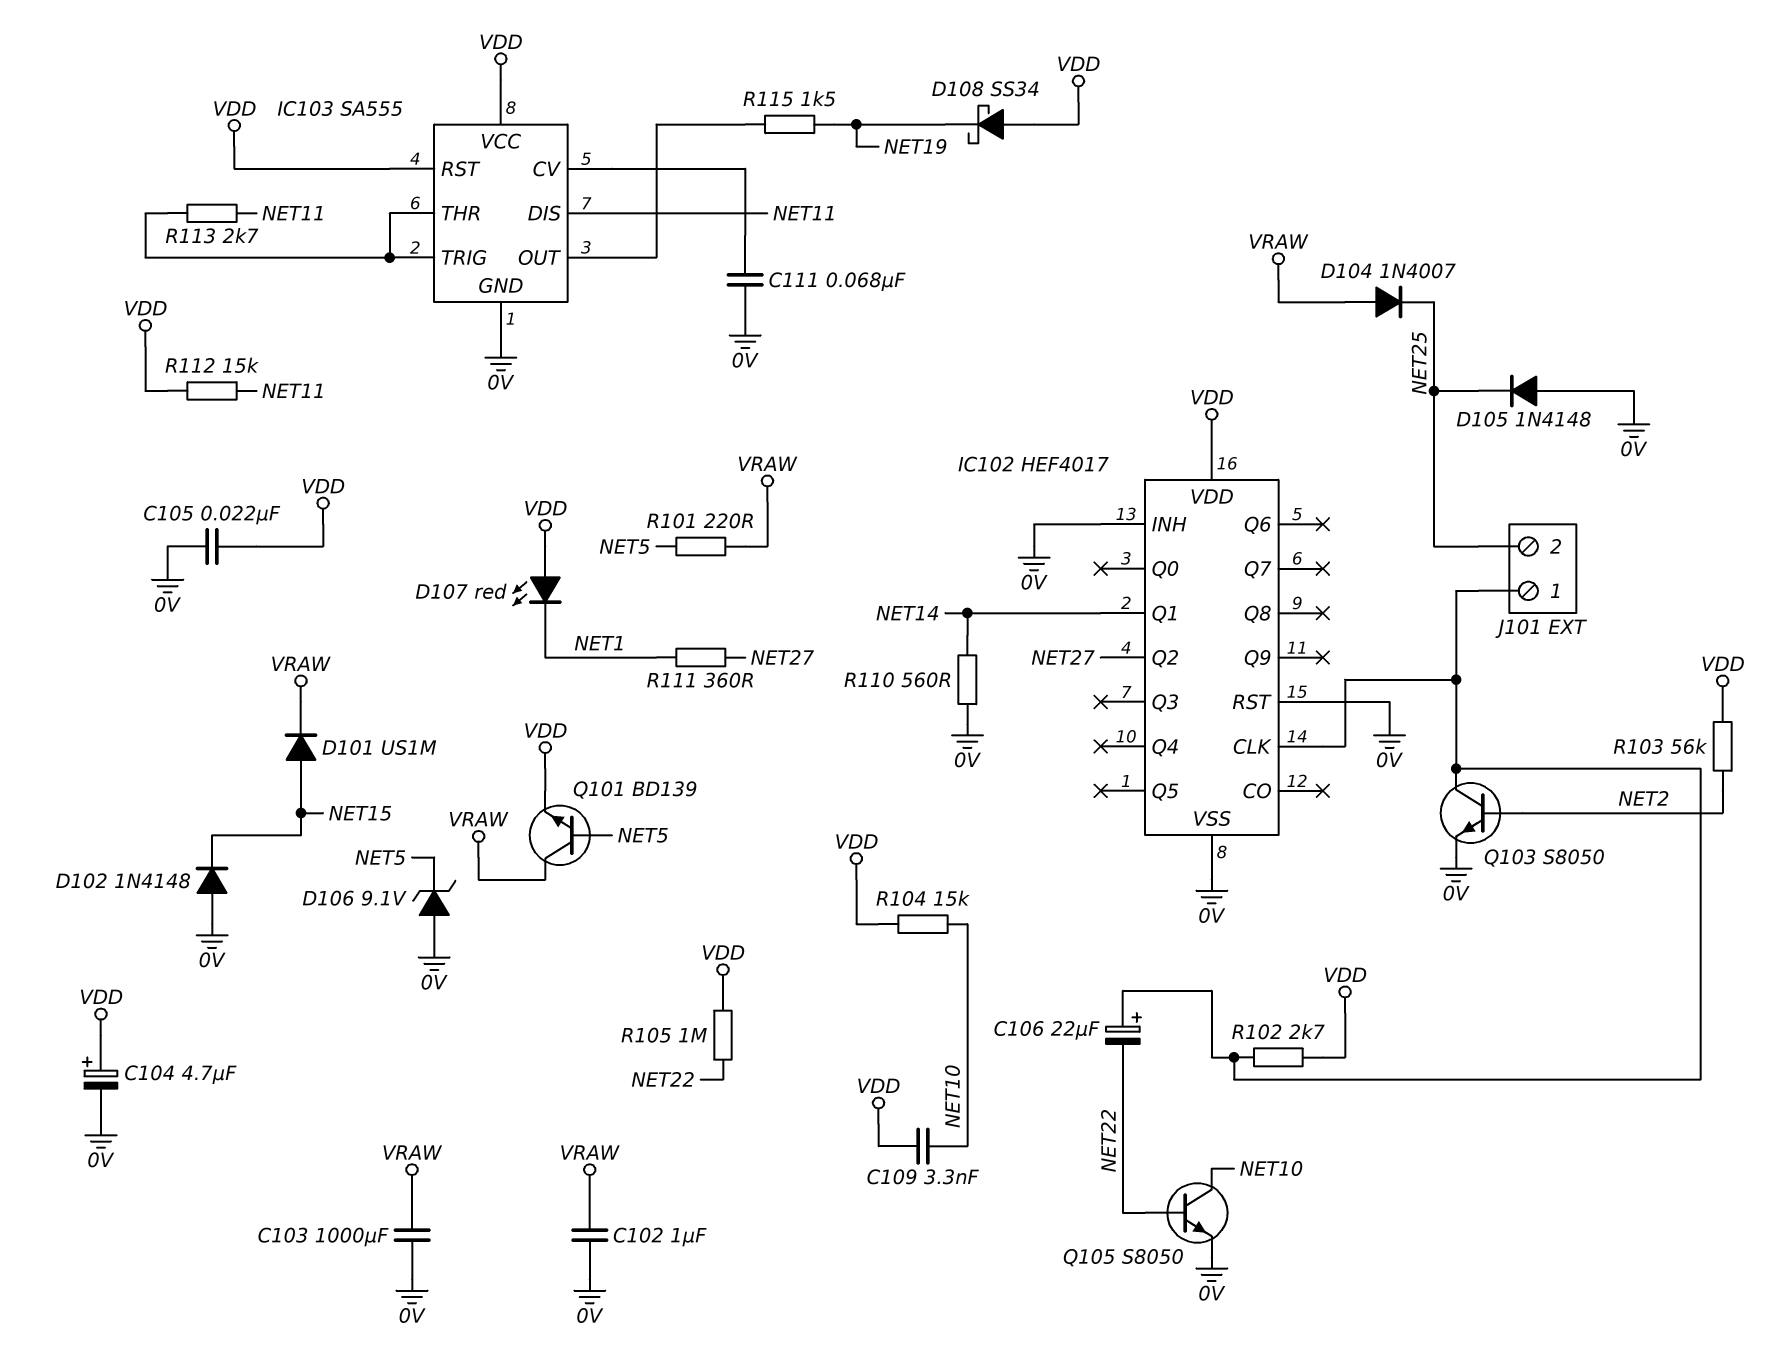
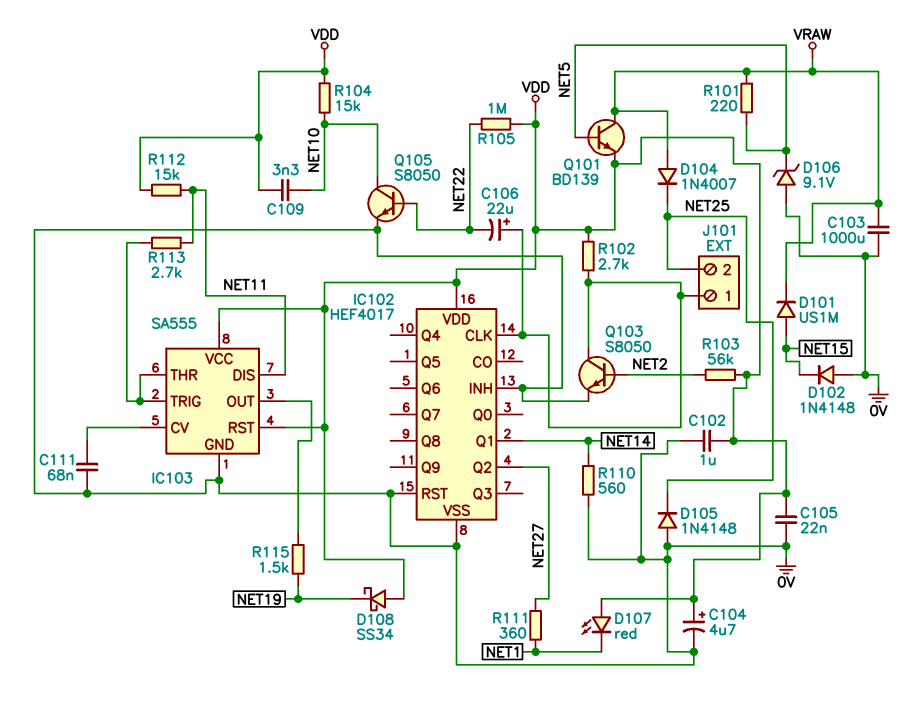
C102: 1uF (0V, VRAW) -> 1uF (0V, VDD)

